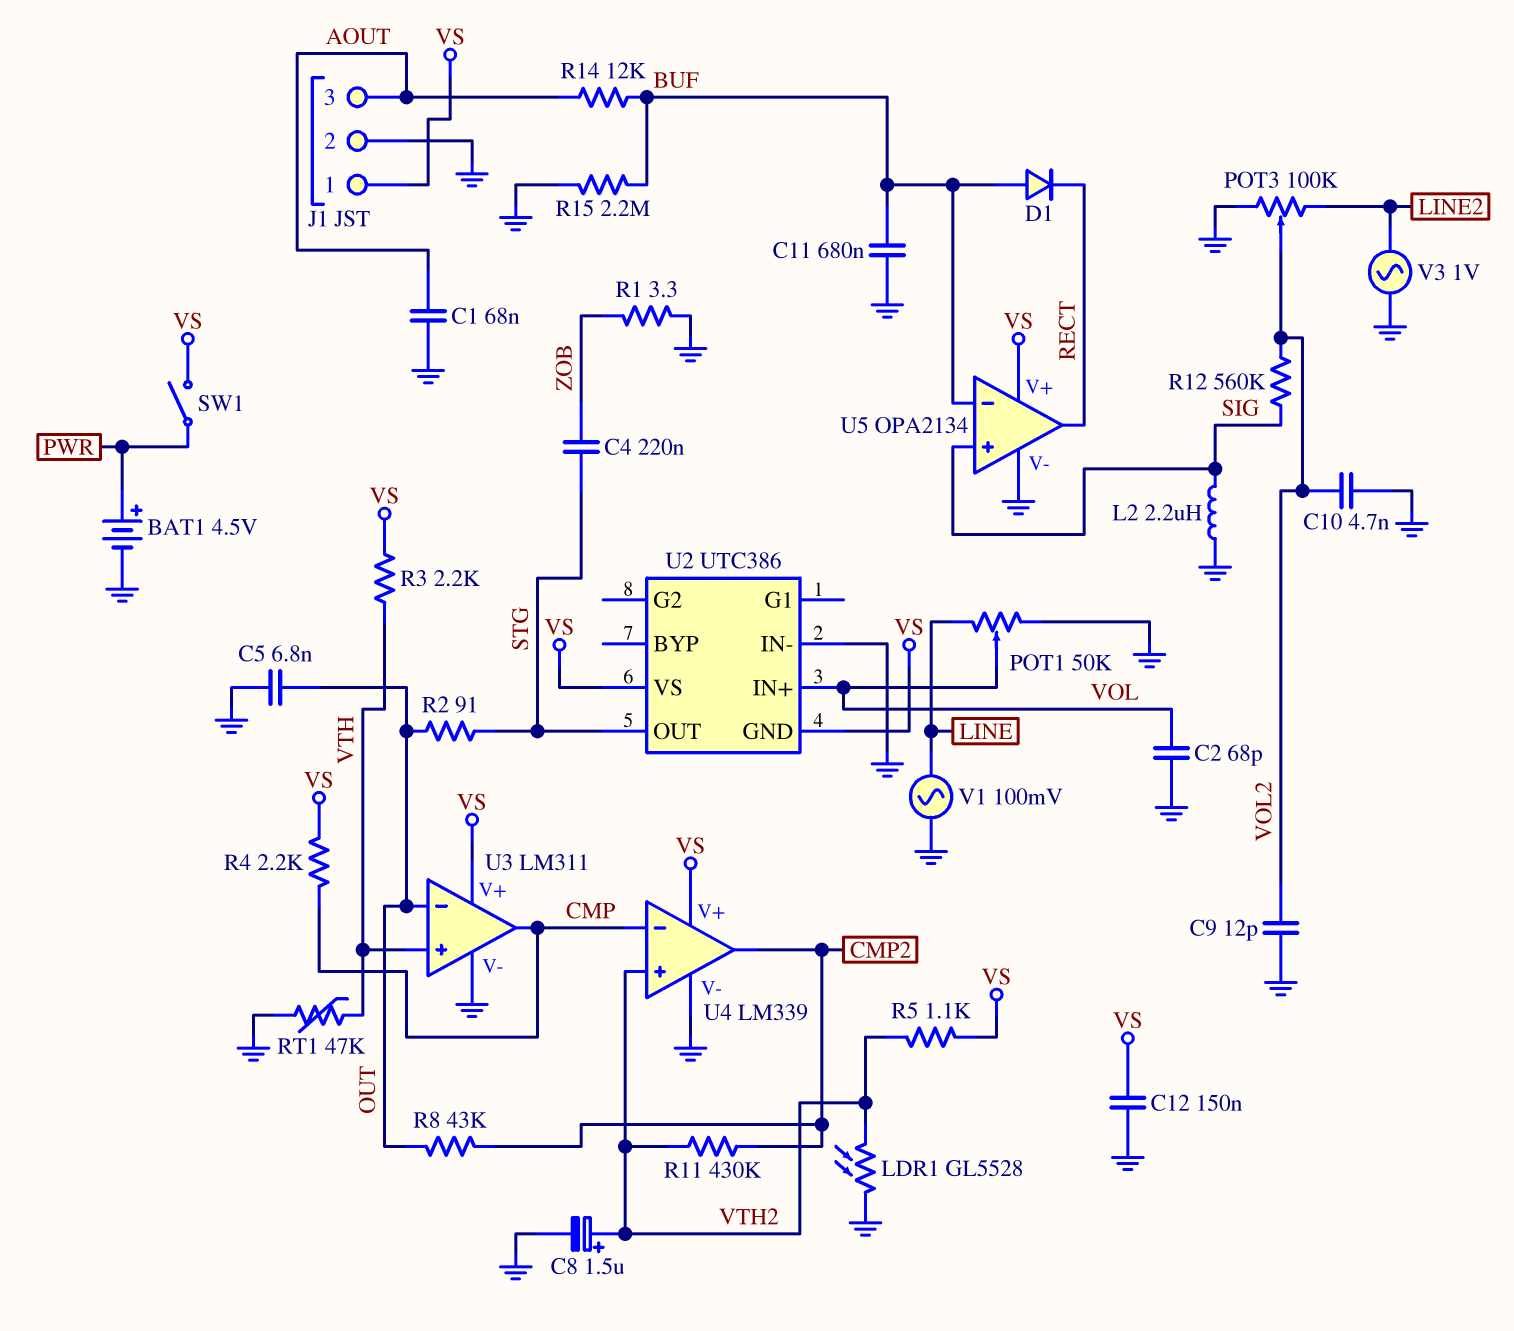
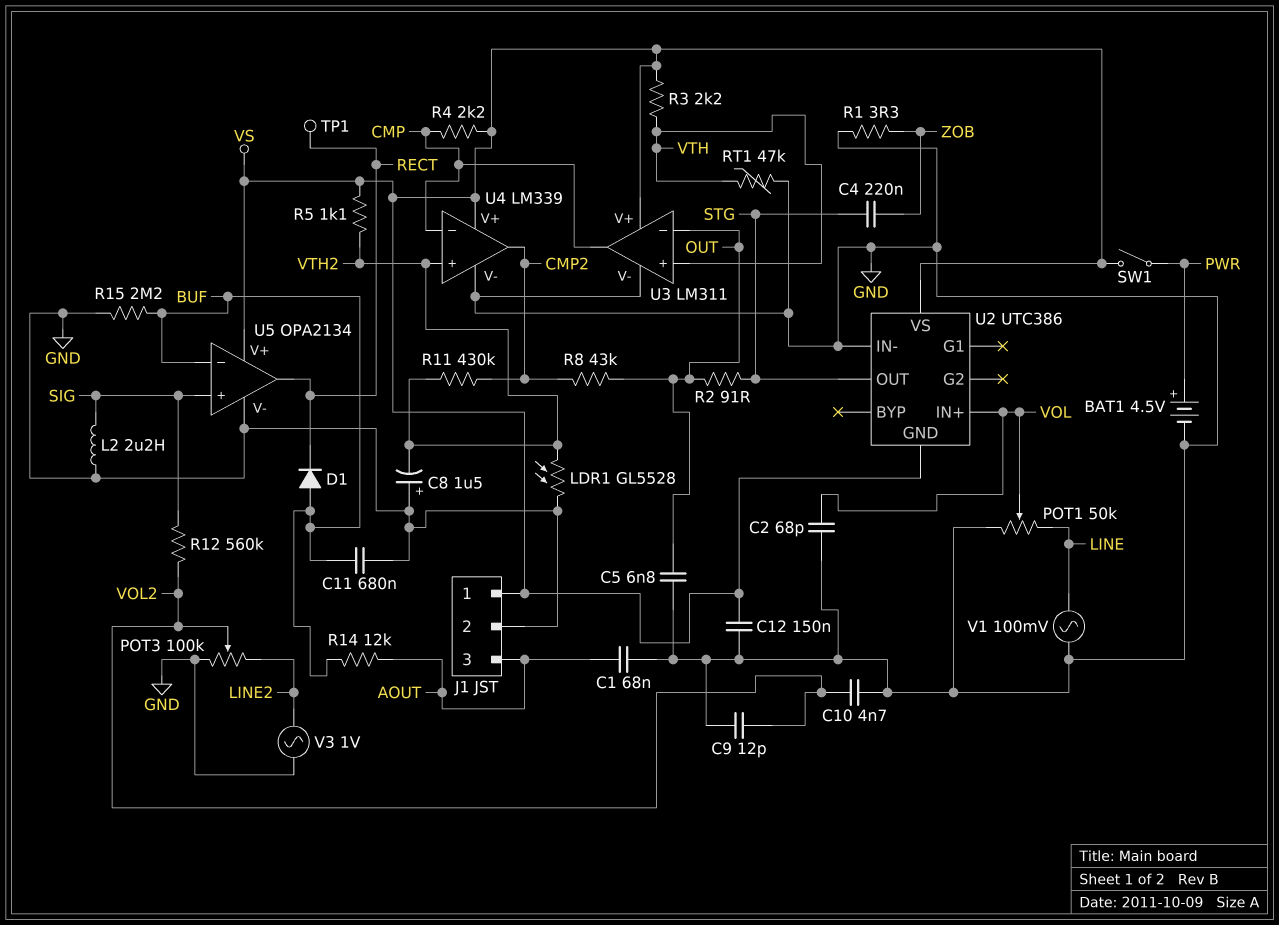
C8: 1.5uF (plus VTH2, minus GND) -> 1.5uF (plus GND, minus VTH2)
TP1: none -> test point (RECT)

